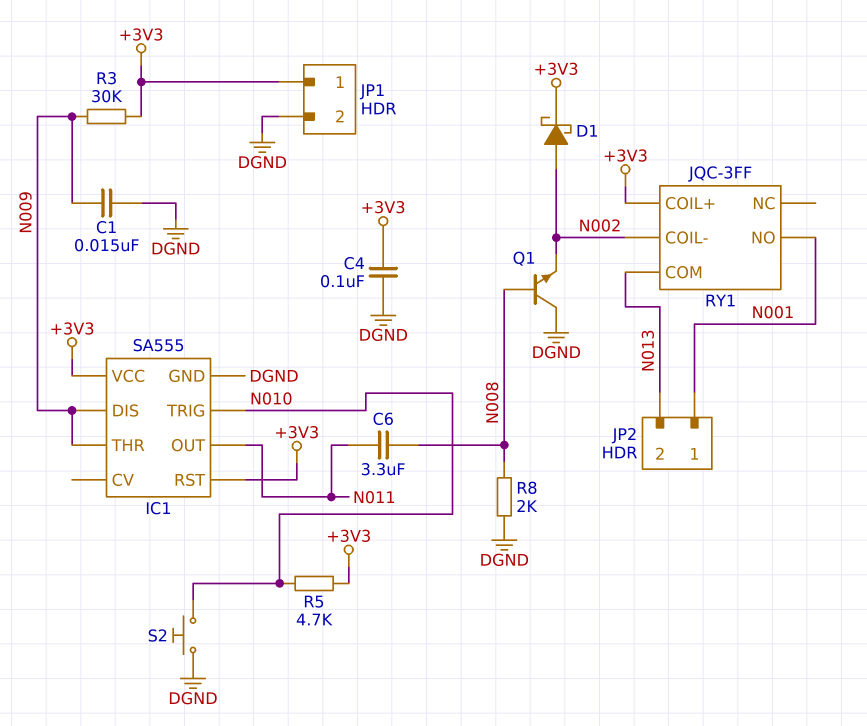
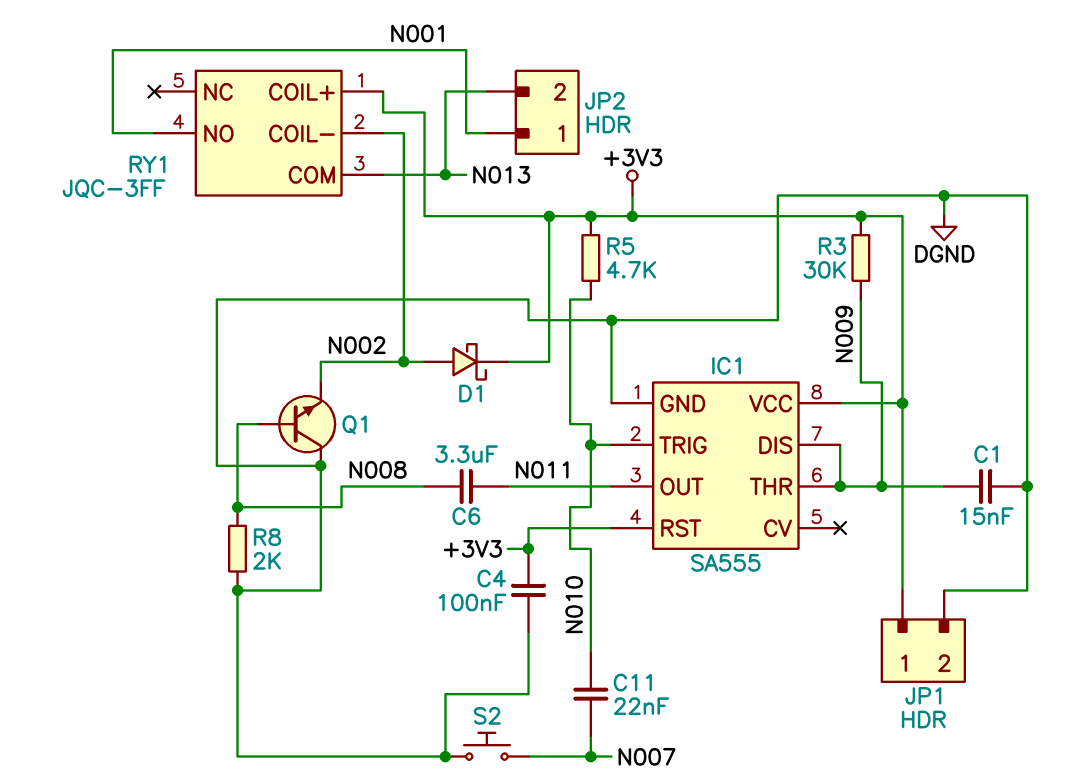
C11: none -> 22nF (N007, N010)
S2: button (DGND, N010) -> button (DGND, N007)

